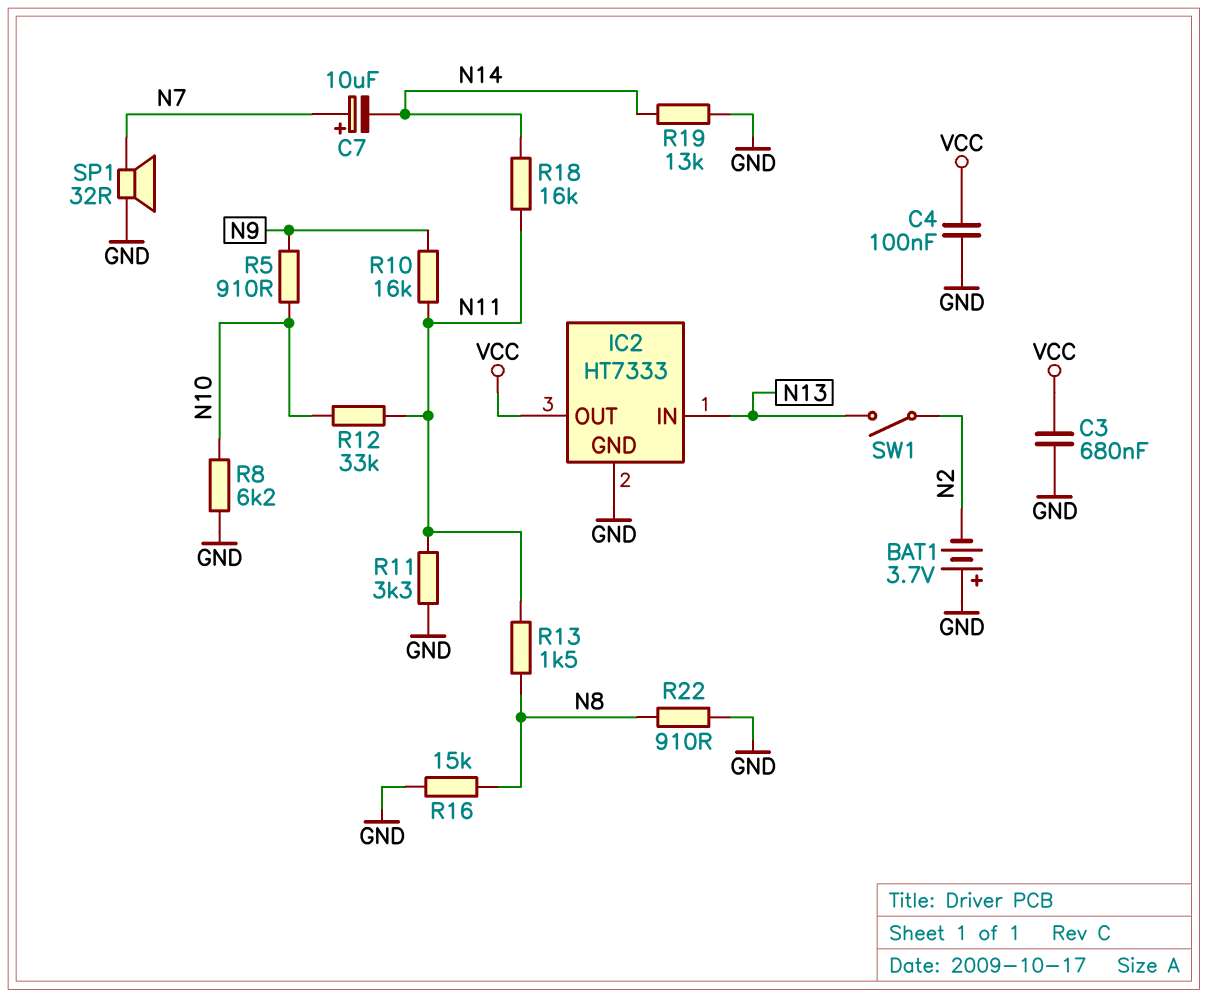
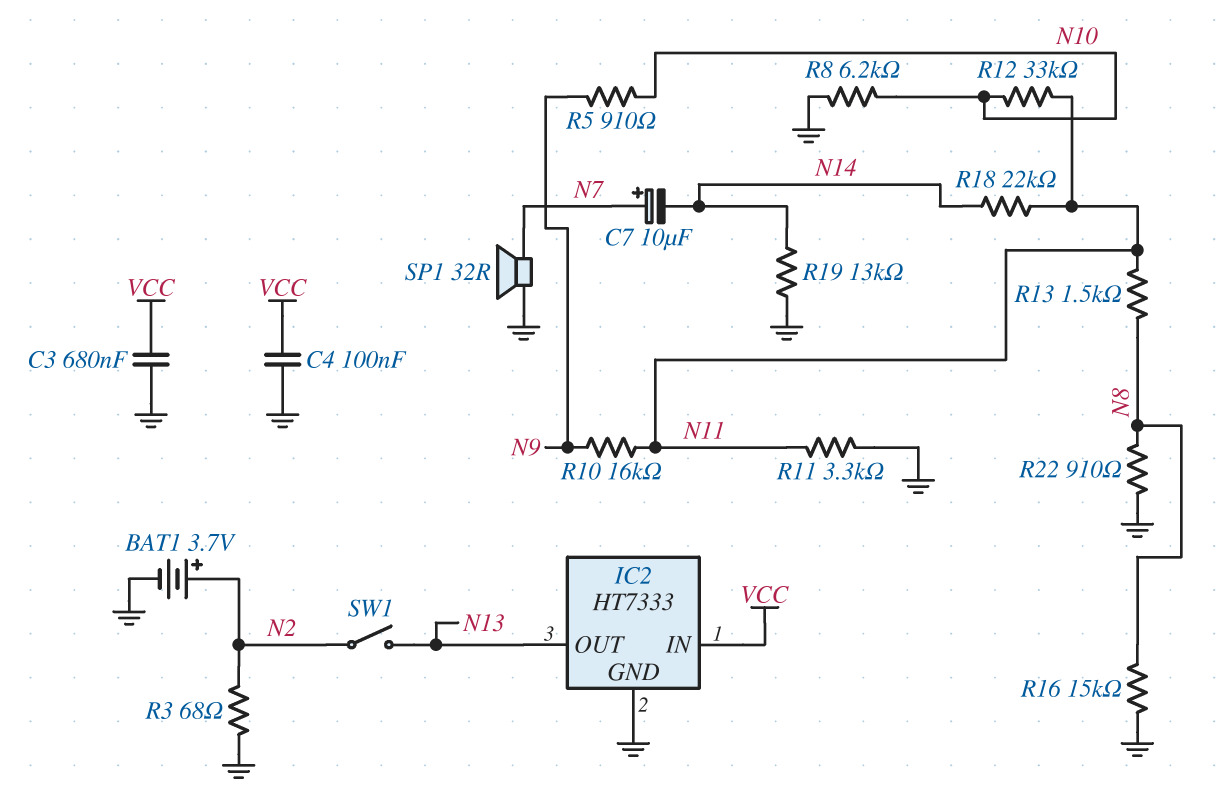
BAT1: 3.7V (plus GND, minus N2) -> 3.7V (plus N2, minus GND)
IC2 pin IN: N13 -> VCC
IC2 pin OUT: VCC -> N13
R3: none -> 68 (GND, N2)
R18: 16k (N11, N14) -> 22k (N11, N14)

